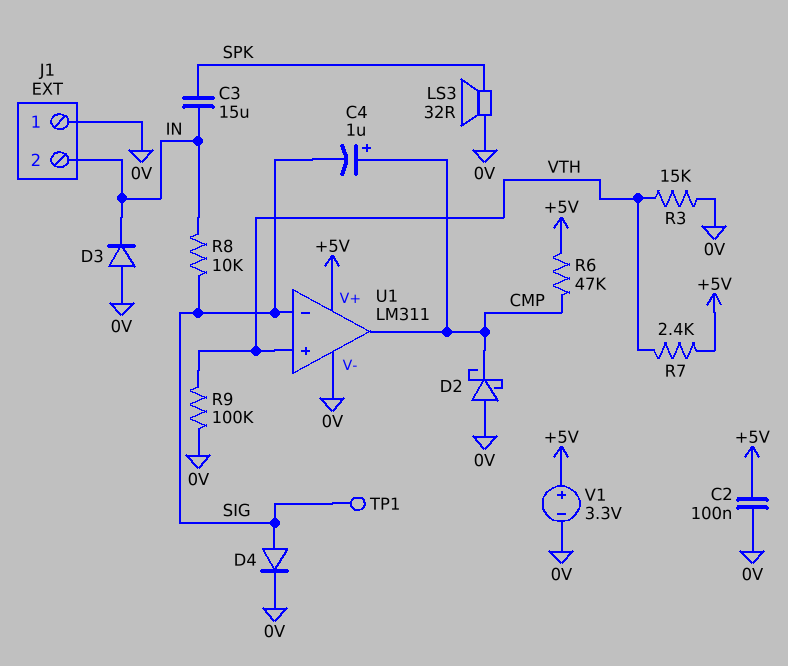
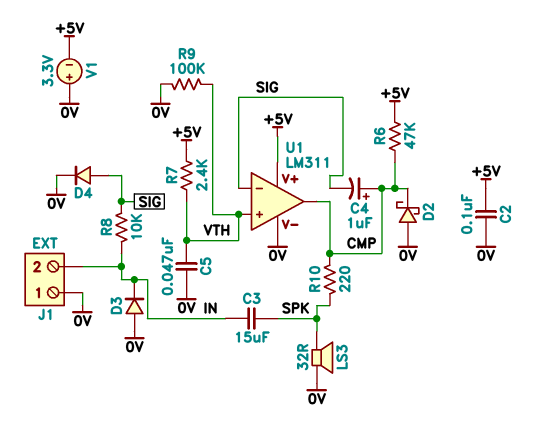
C5: none -> 47nF (0V, VTH)
R3: 15k (0V, VTH) -> none
R10: none -> 220 (CMP, SPK)
TP1: test point (SIG) -> none
V1: 3.3V (plus +5V, minus 0V) -> 3.3V (plus 0V, minus +5V)

